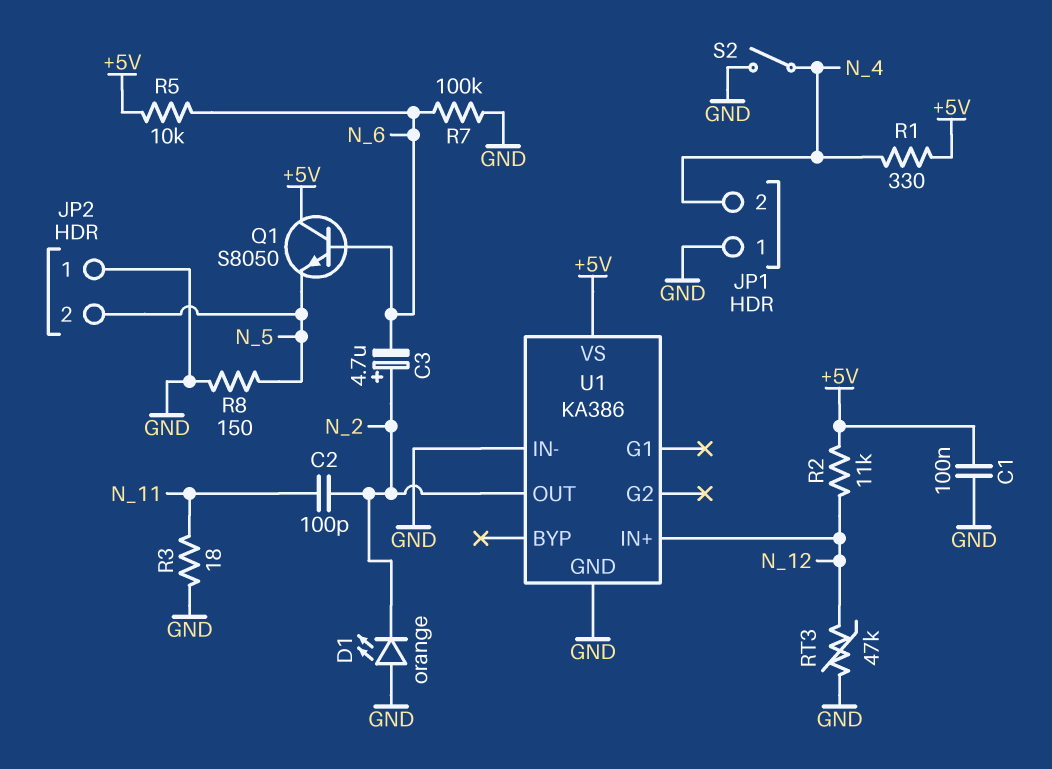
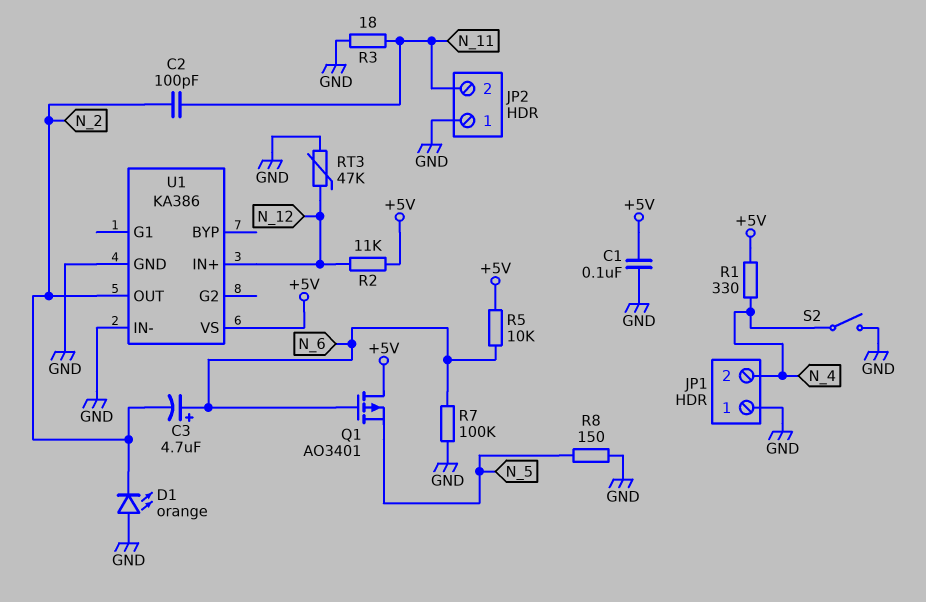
C3: 4.7uF (plus N_2, minus N_6) -> 4.7uF (plus N_6, minus N_2)
JP2 pin 2: N_5 -> N_11
Q1: NPN S8050 (B N_6, C +5V, E N_5) -> PMOS AO3401 (G N_6, D +5V, S N_5)

